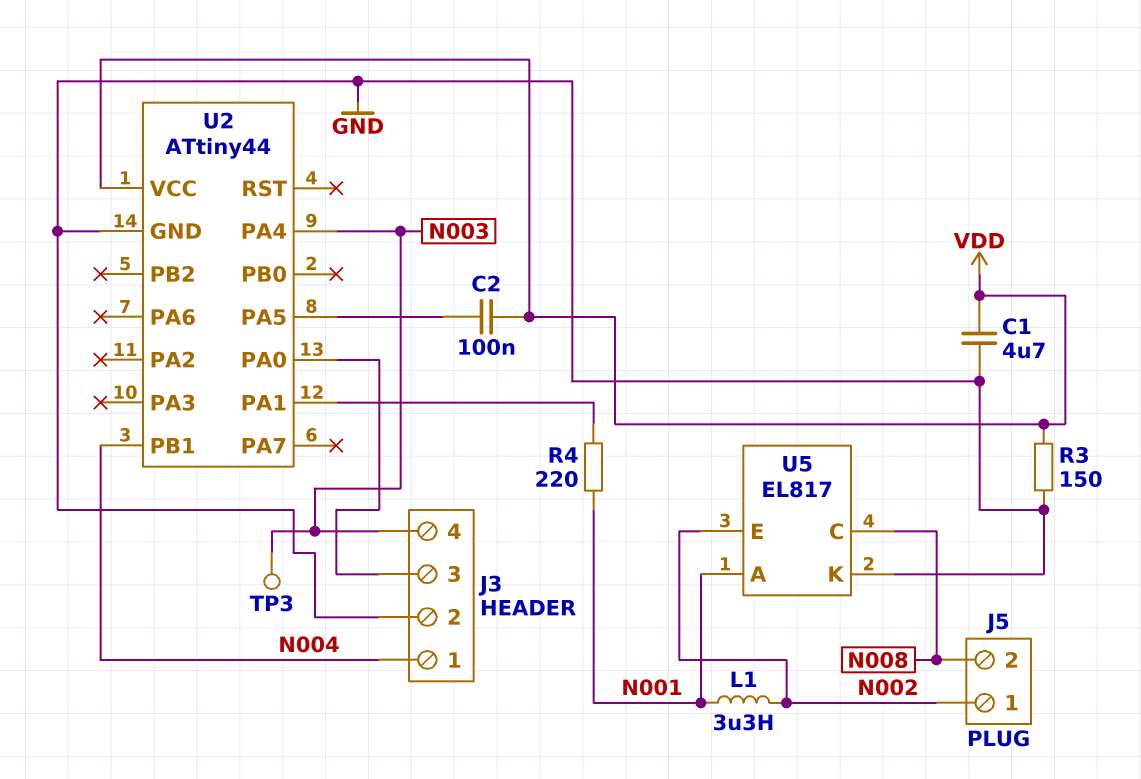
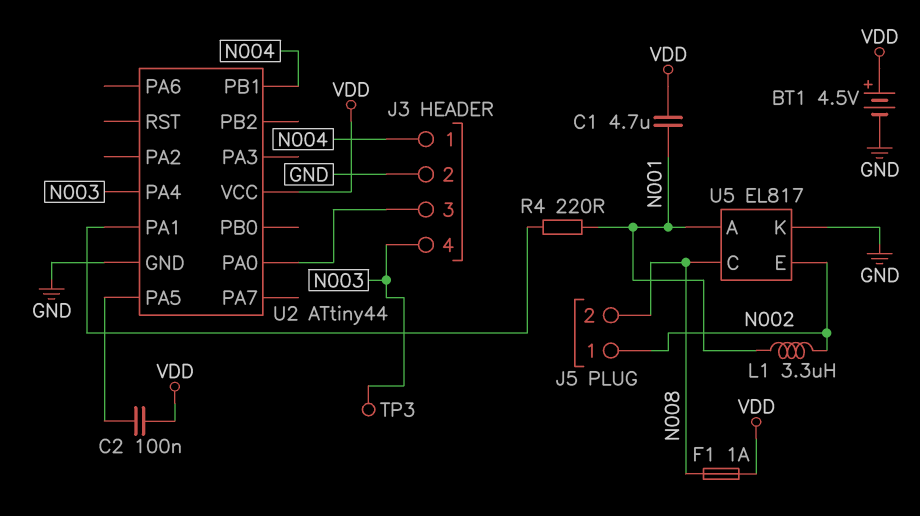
BT1: none -> 4.5V (plus VDD, minus GND)
C1: 4.7uF (GND, VDD) -> 4.7uF (N001, VDD)
F1: none -> 1A (N008, VDD)
R3: 150 (GND, VDD) -> none

